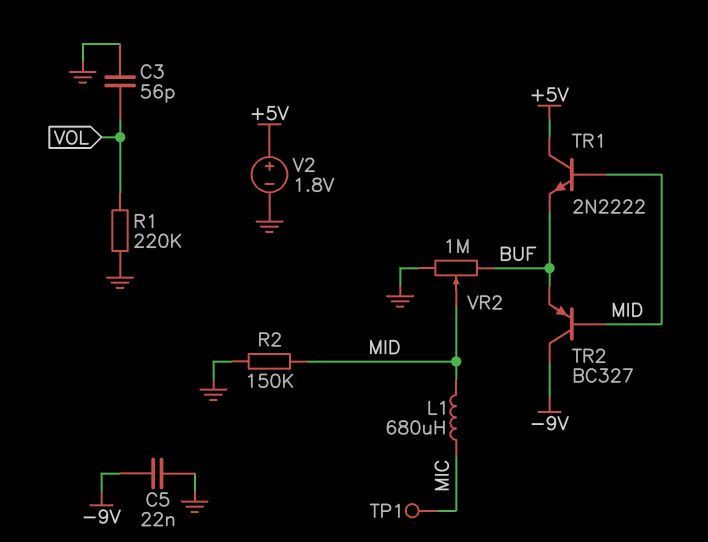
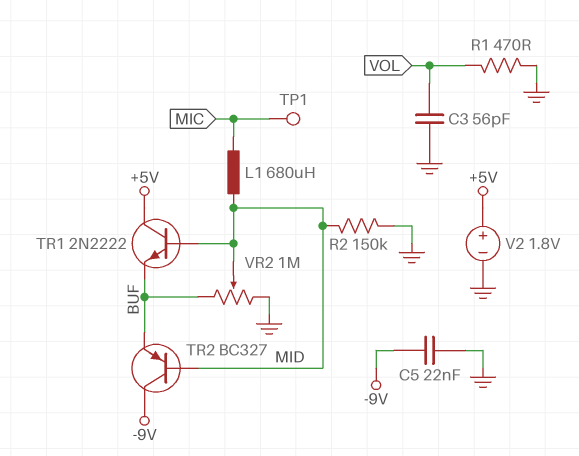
R1: 220k (GND, VOL) -> 470 (GND, VOL)

